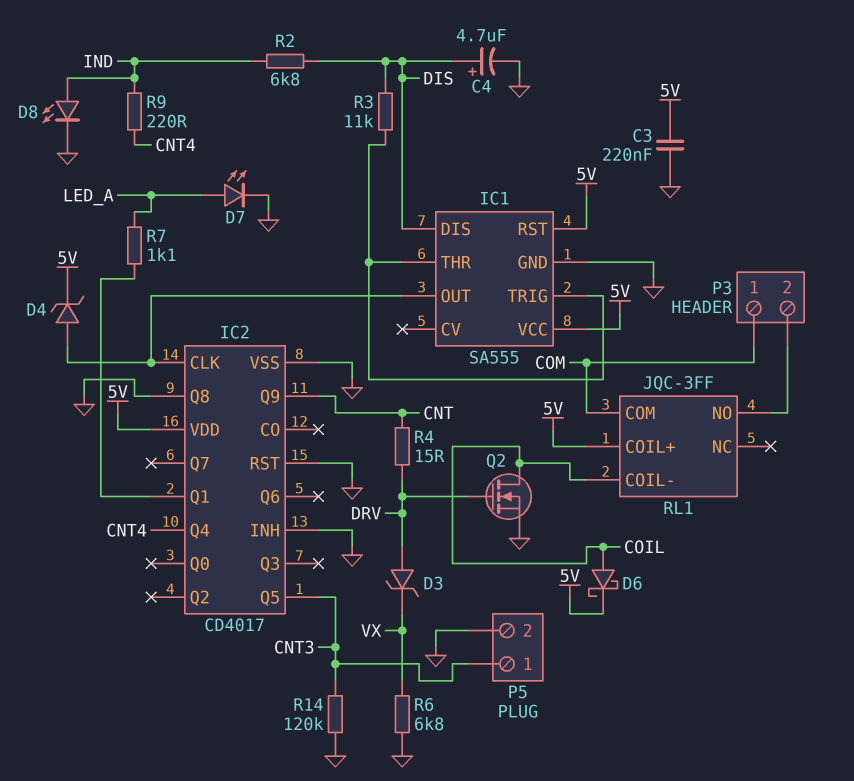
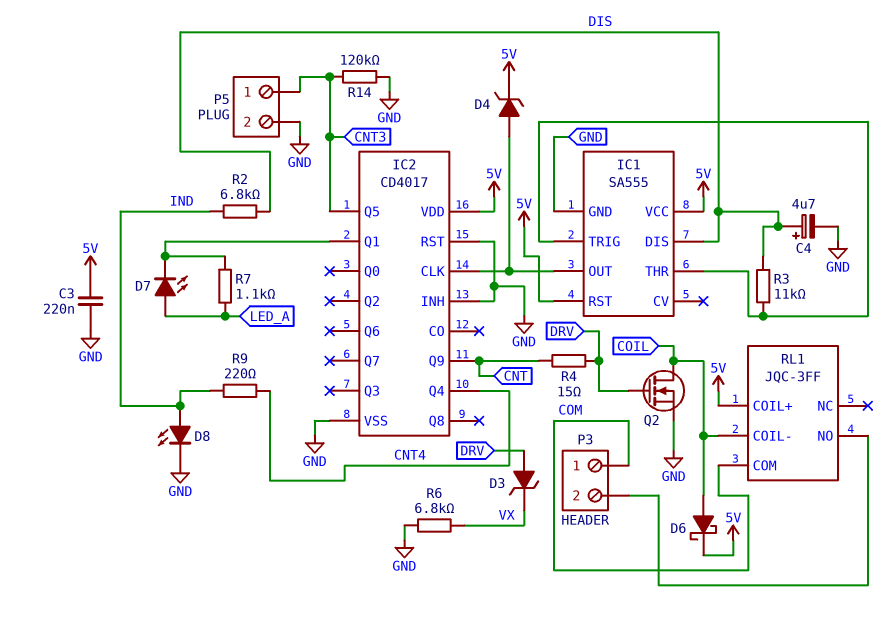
D7: LED (A LED_A, K GND) -> LED (A LED_A, K IC2/Q1)
IC2 pin Q8: GND -> none

